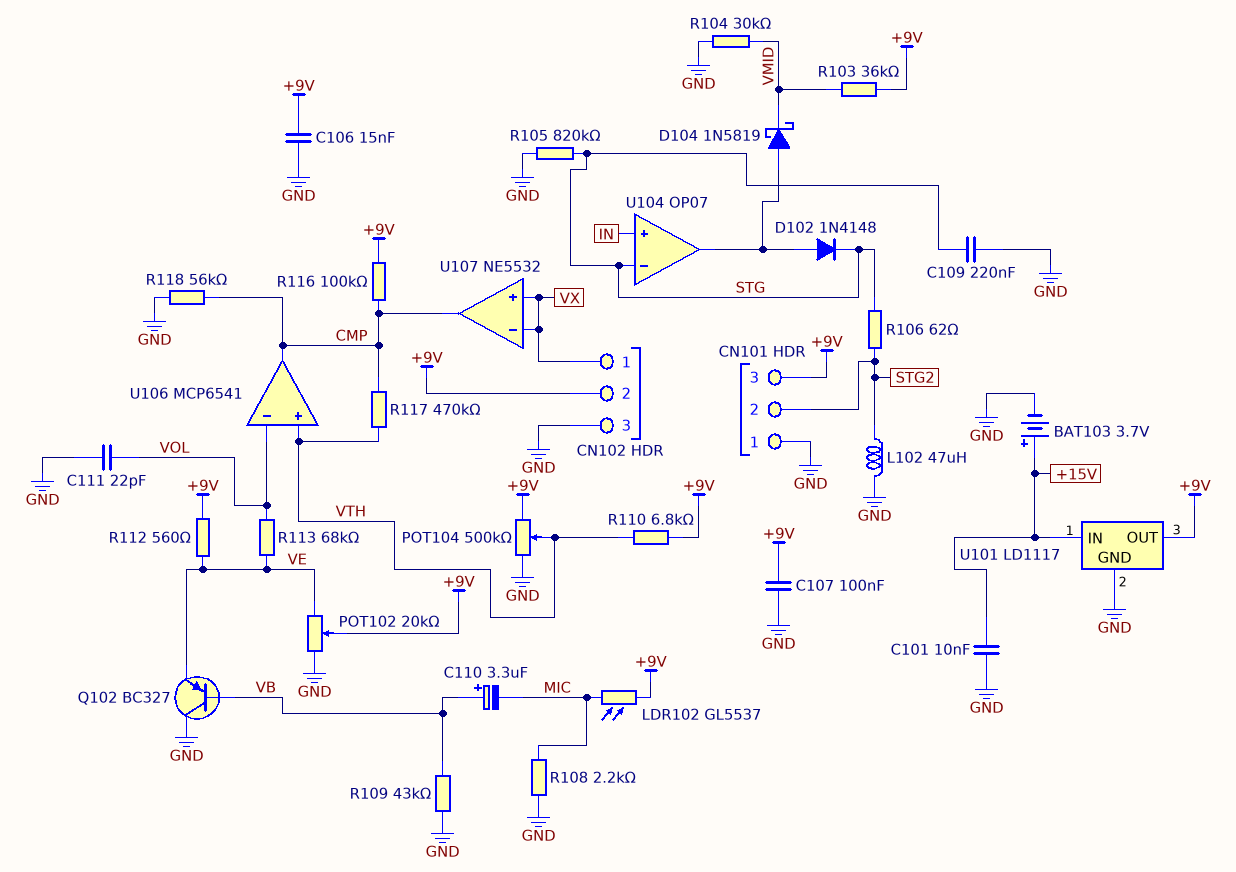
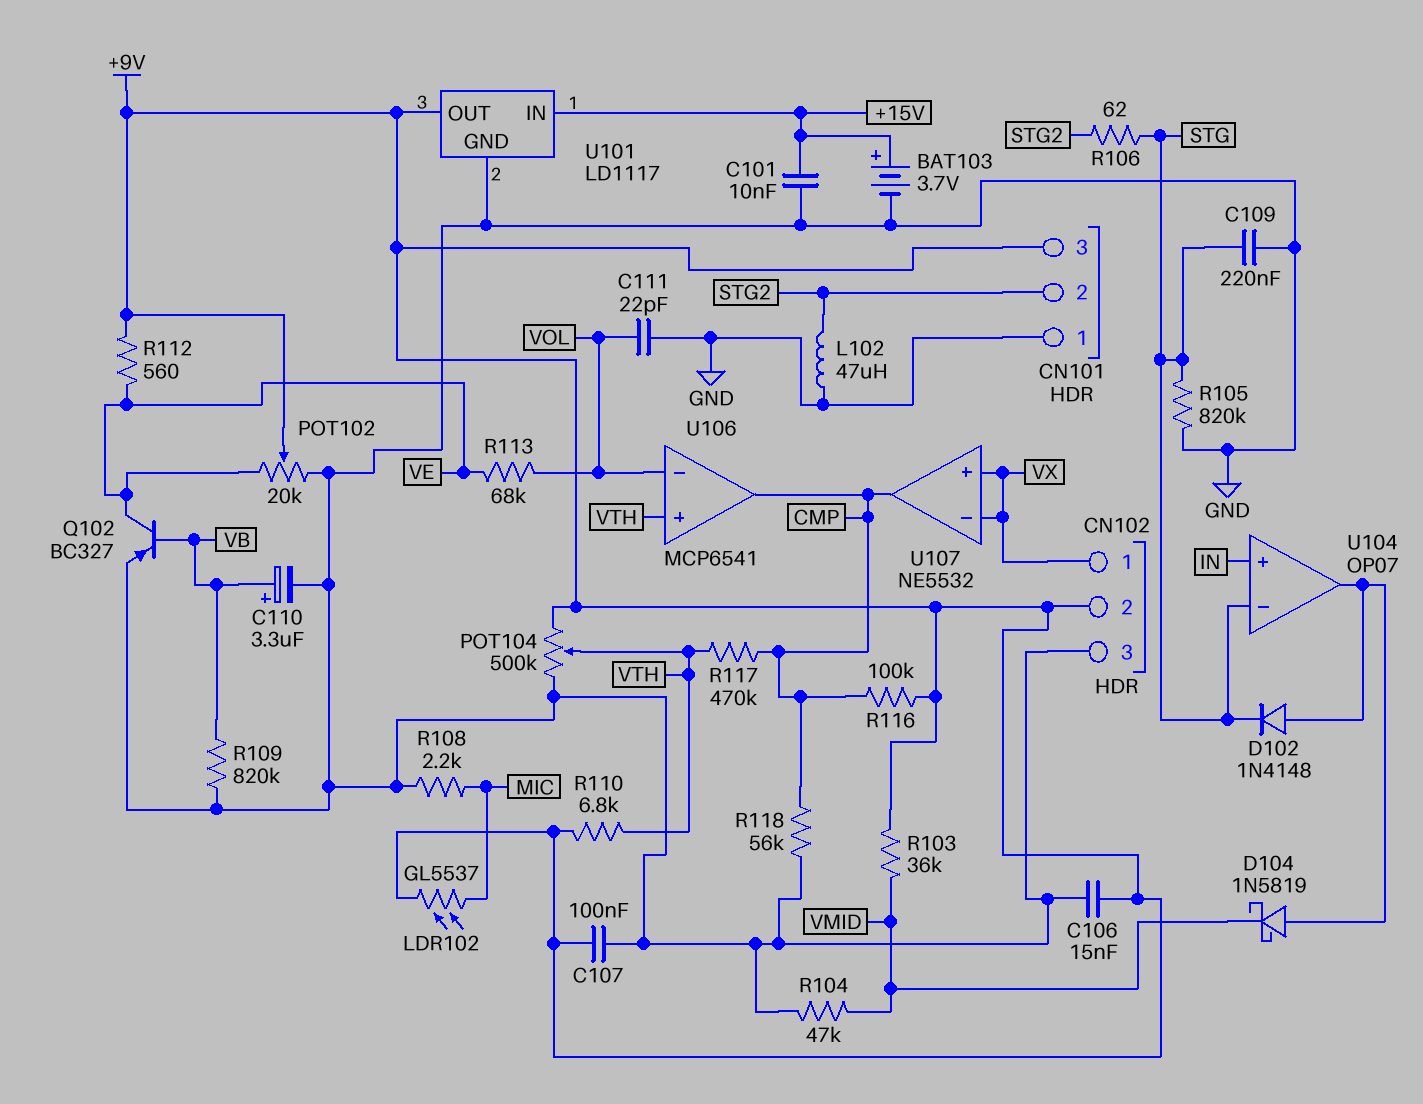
C110: 3.3uF (plus VB, minus MIC) -> 3.3uF (plus VB, minus GND)
Q102: PNP BC327 (B VB, C GND, E VE) -> PNP BC327 (B VB, C VE, E GND)
R104: 30k (GND, VMID) -> 47k (GND, VMID)
R109: 43k (GND, VB) -> 820k (GND, VB)

